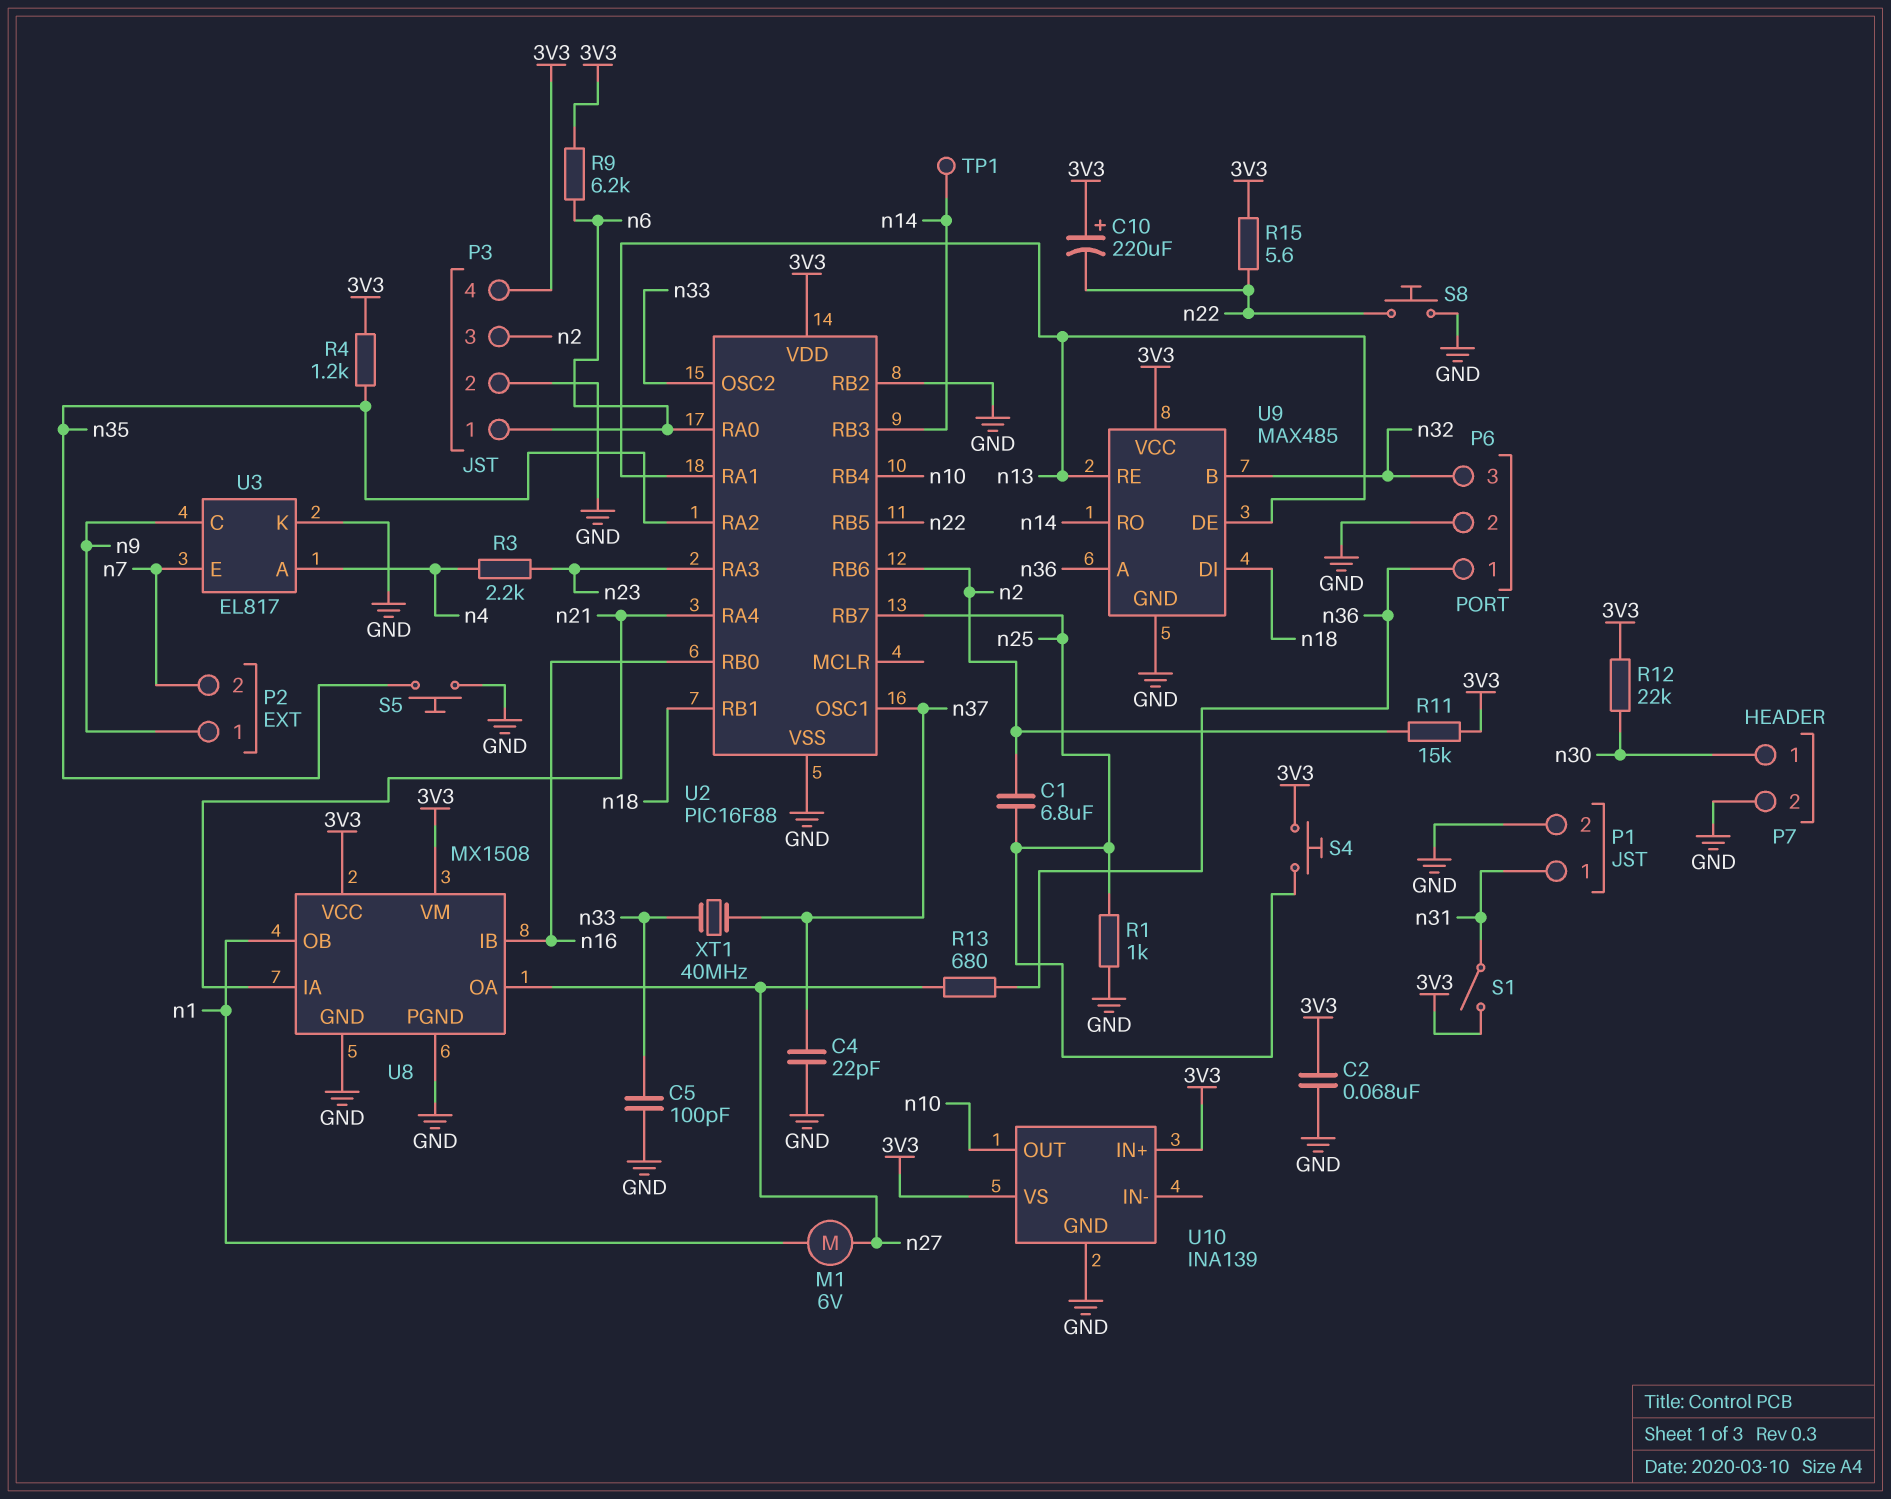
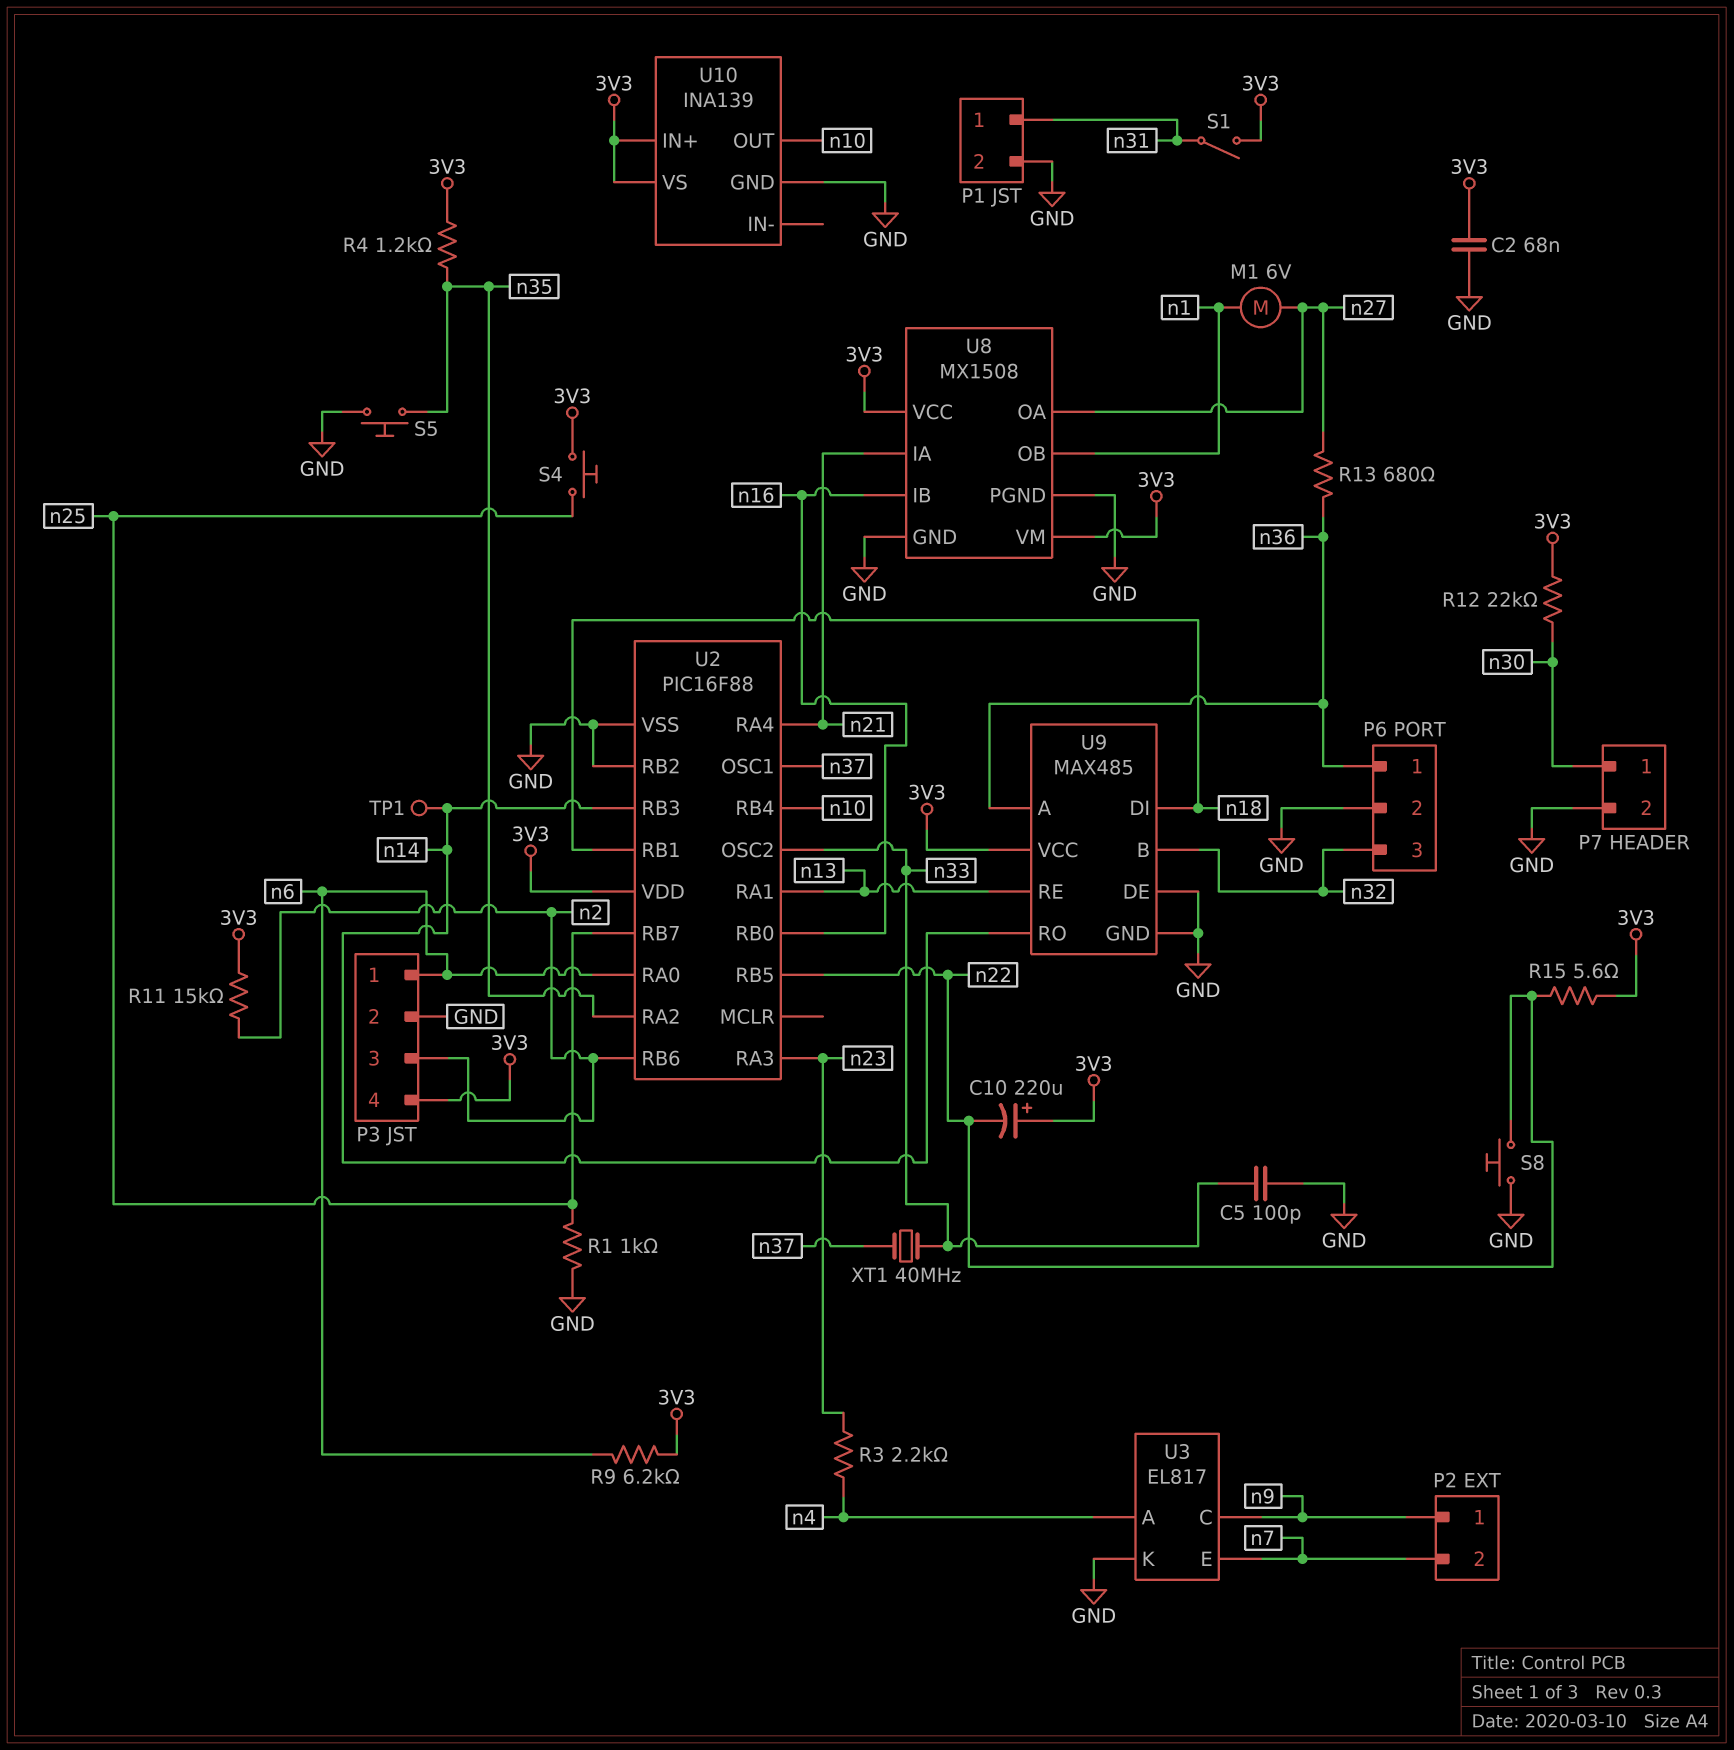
C1: 6.8uF (n2, n25) -> none
C4: 22pF (GND, n37) -> none
U9 pin DE: n13 -> GND

